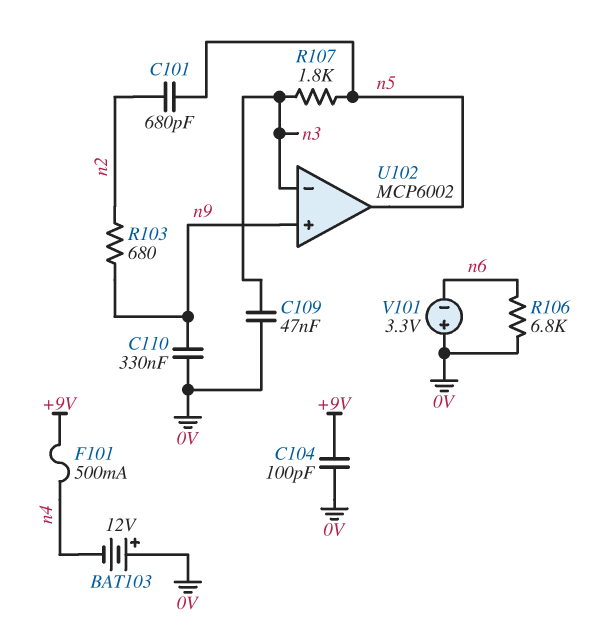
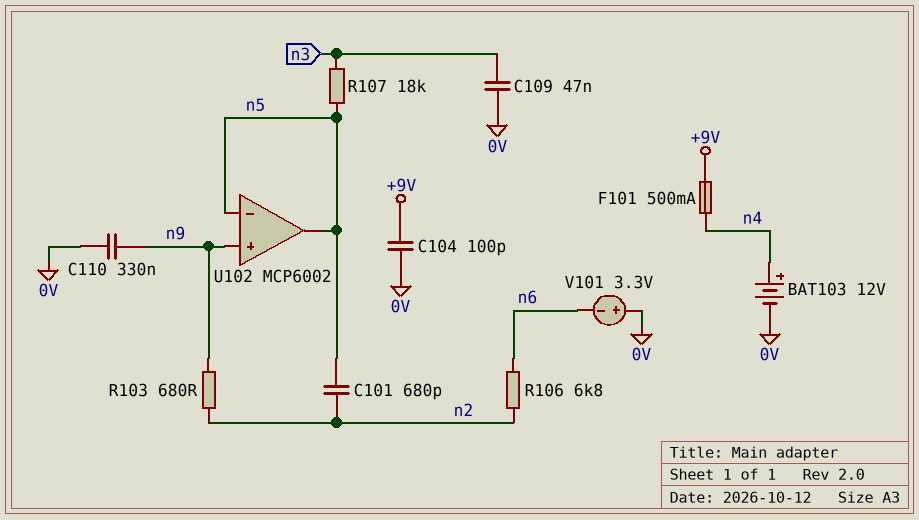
BAT103: 12V (plus 0V, minus n4) -> 12V (plus n4, minus 0V)
R106: 6.8k (0V, n6) -> 6.8k (n2, n6)
R107: 1.8k (n3, n5) -> 18k (n3, n5)
U102 pin in-: n3 -> n5

